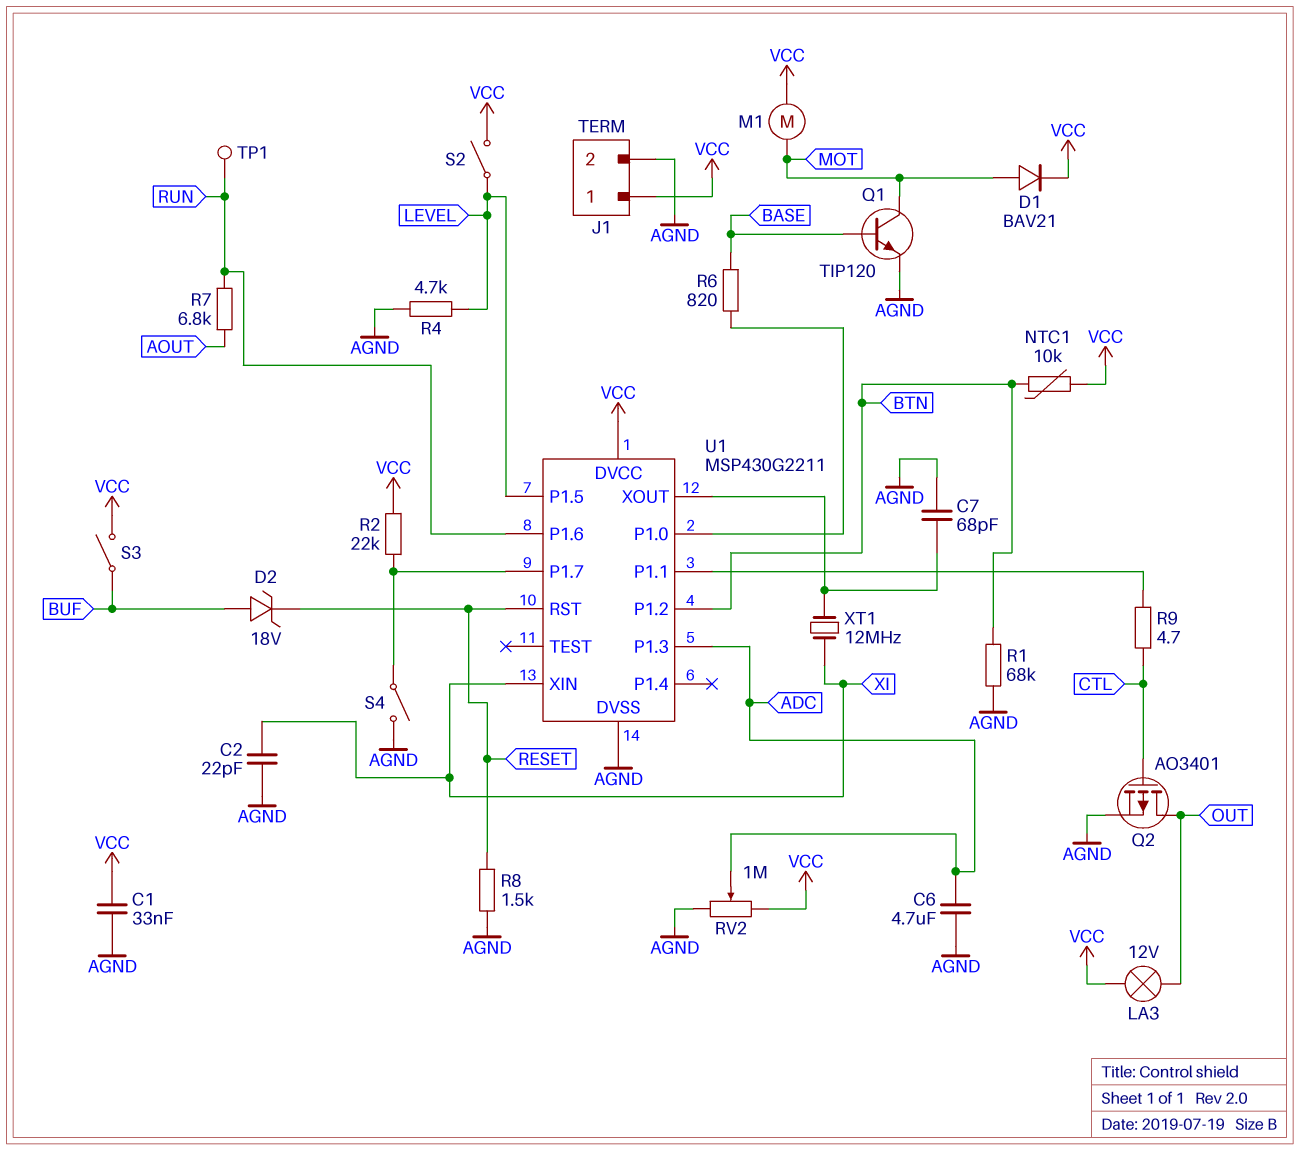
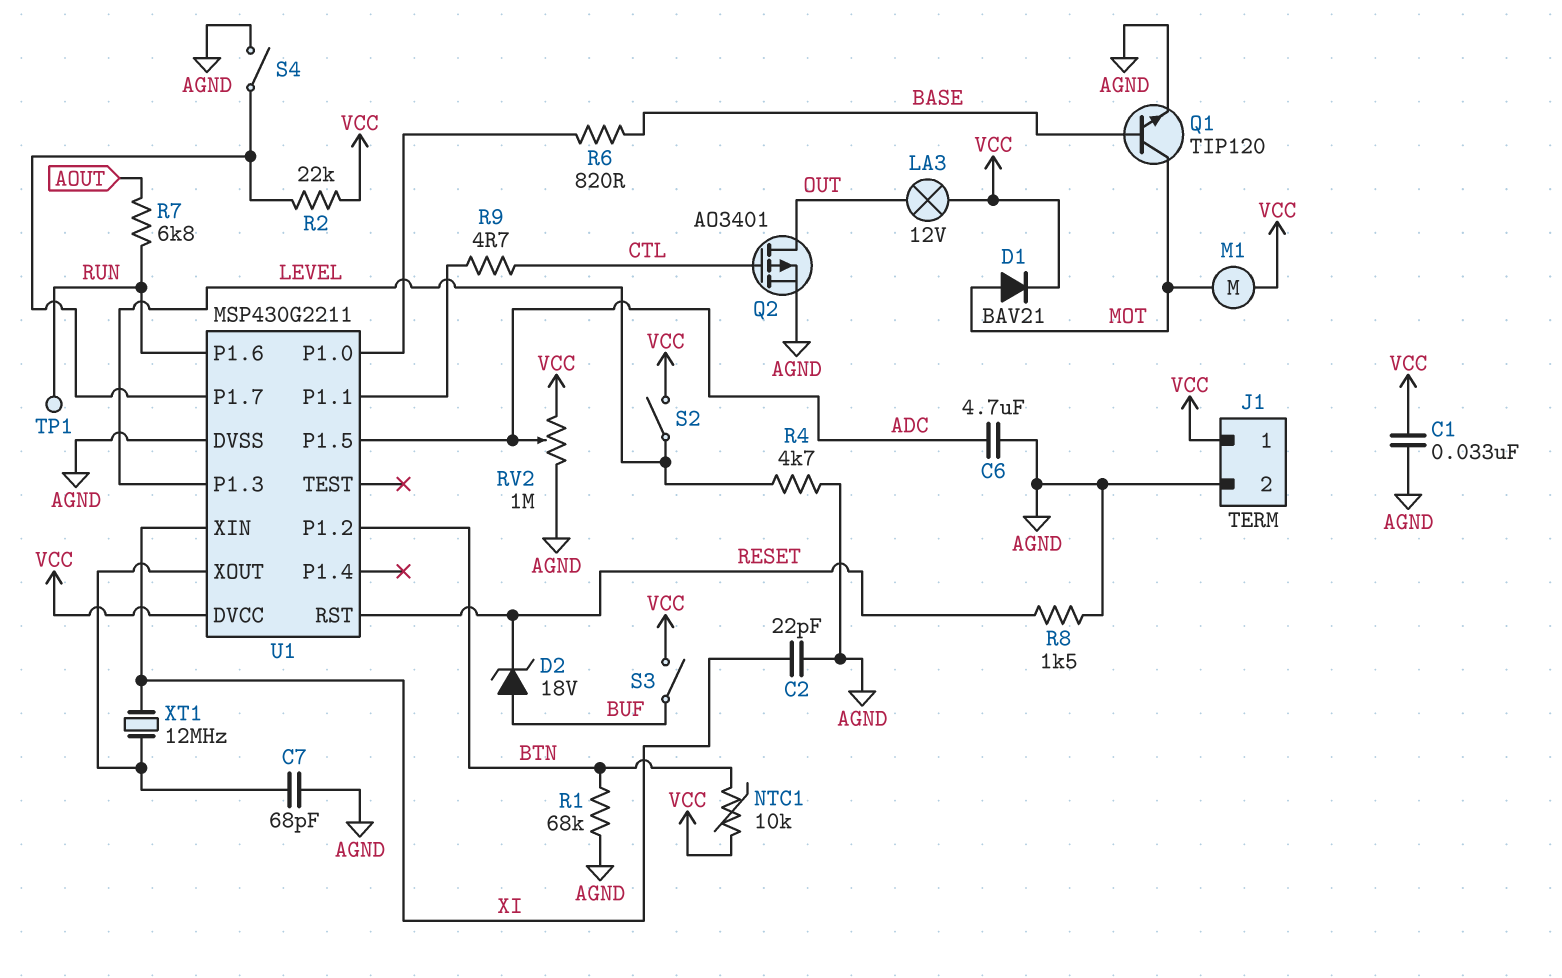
U1 pin P1.3: ADC -> LEVEL
U1 pin P1.5: LEVEL -> ADC

